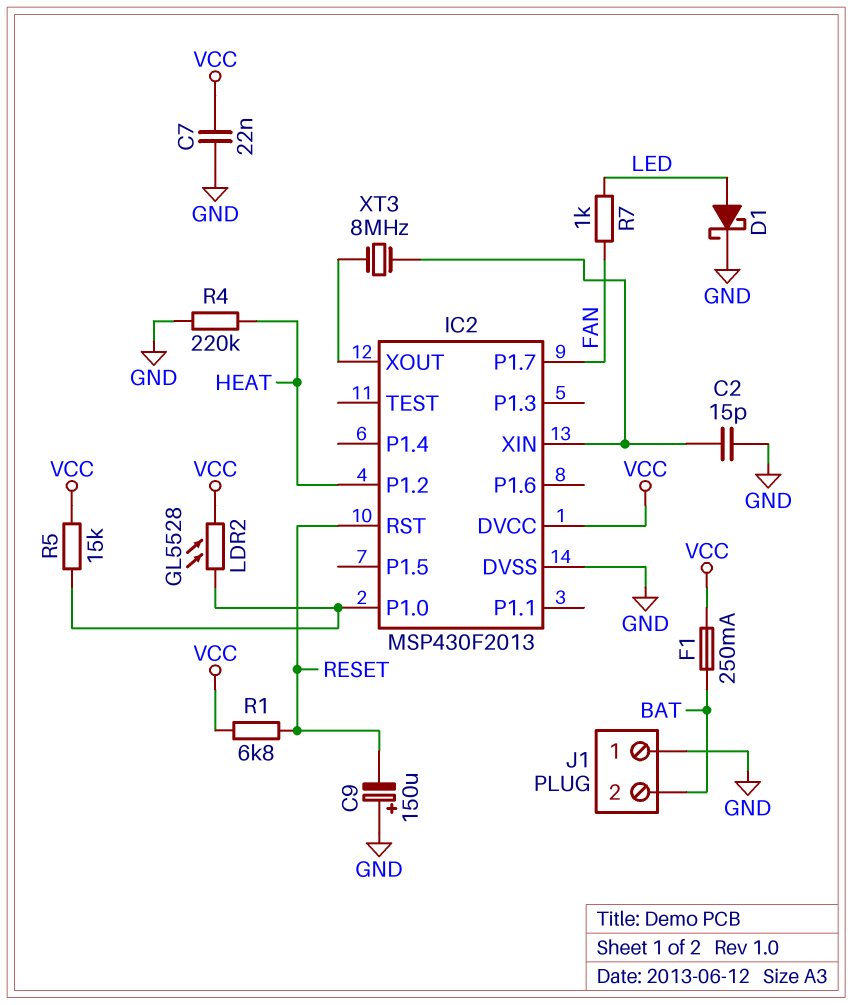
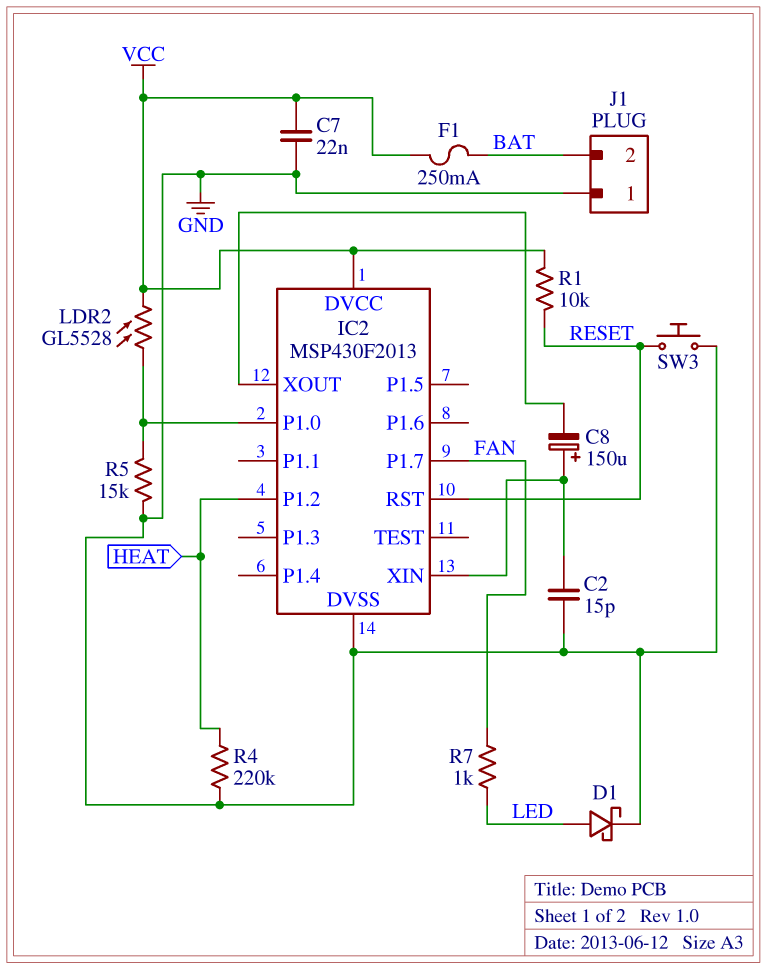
C8: none -> 150uF (plus IC2/XIN, minus IC2/XOUT)
C9: 150uF (plus GND, minus RESET) -> none
R1: 6.8k (RESET, VCC) -> 10k (RESET, VCC)
R5: 15k (IC2/P1.0, VCC) -> 15k (GND, IC2/P1.0)
SW3: none -> button (GND, RESET)
XT3: 8MHz (IC2/XIN, IC2/XOUT) -> none

